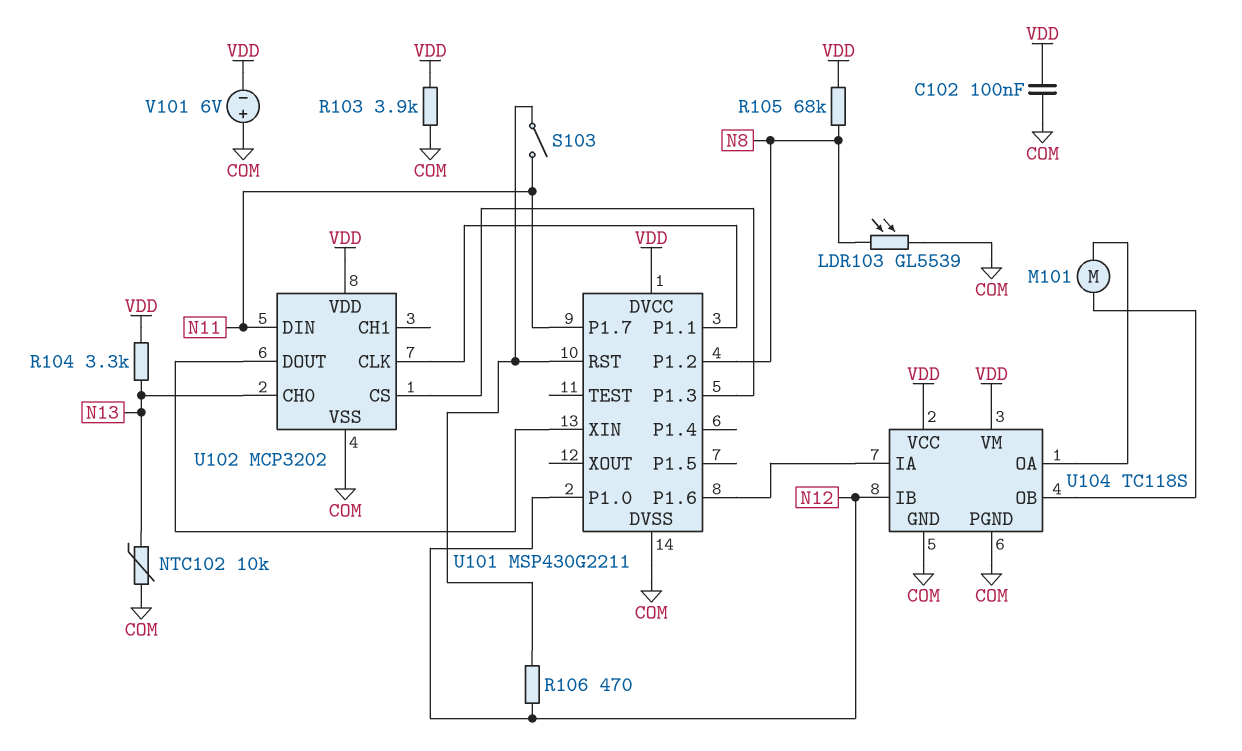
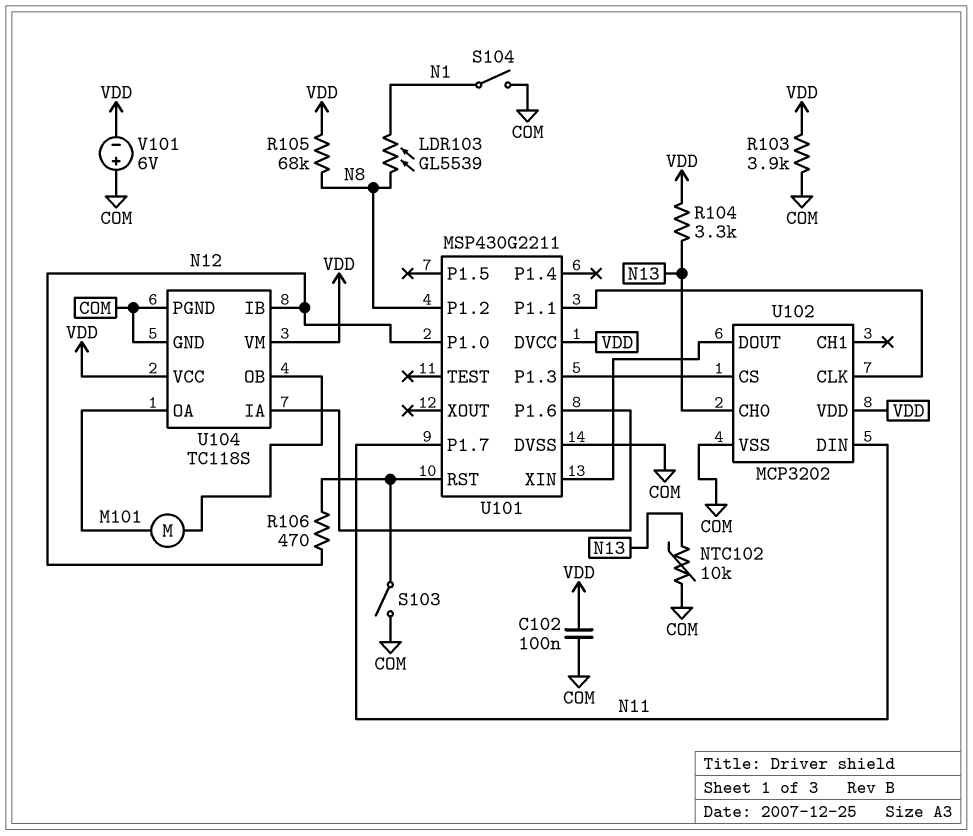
LDR103: GL5539 (COM, N8) -> GL5539 (N1, N8)
S103: switch (N11, U101/RST) -> switch (COM, U101/RST)
S104: none -> switch (COM, N1)

